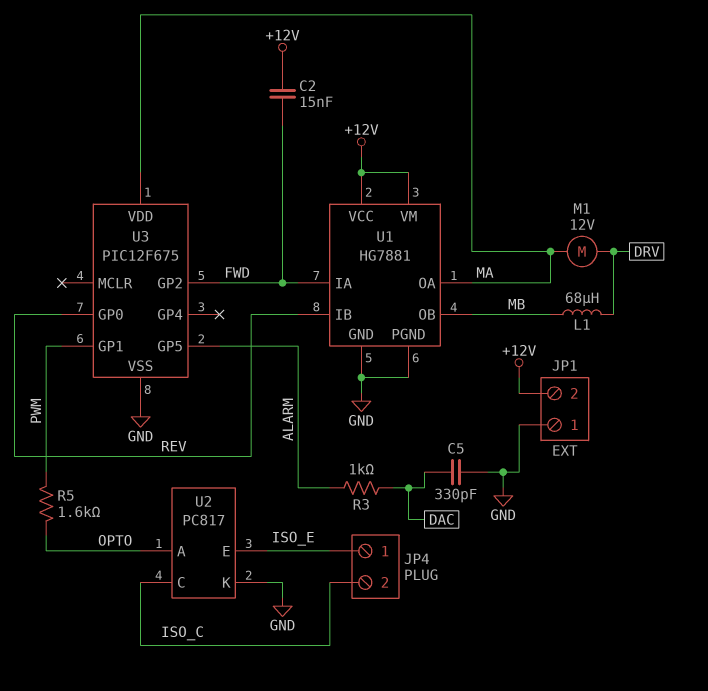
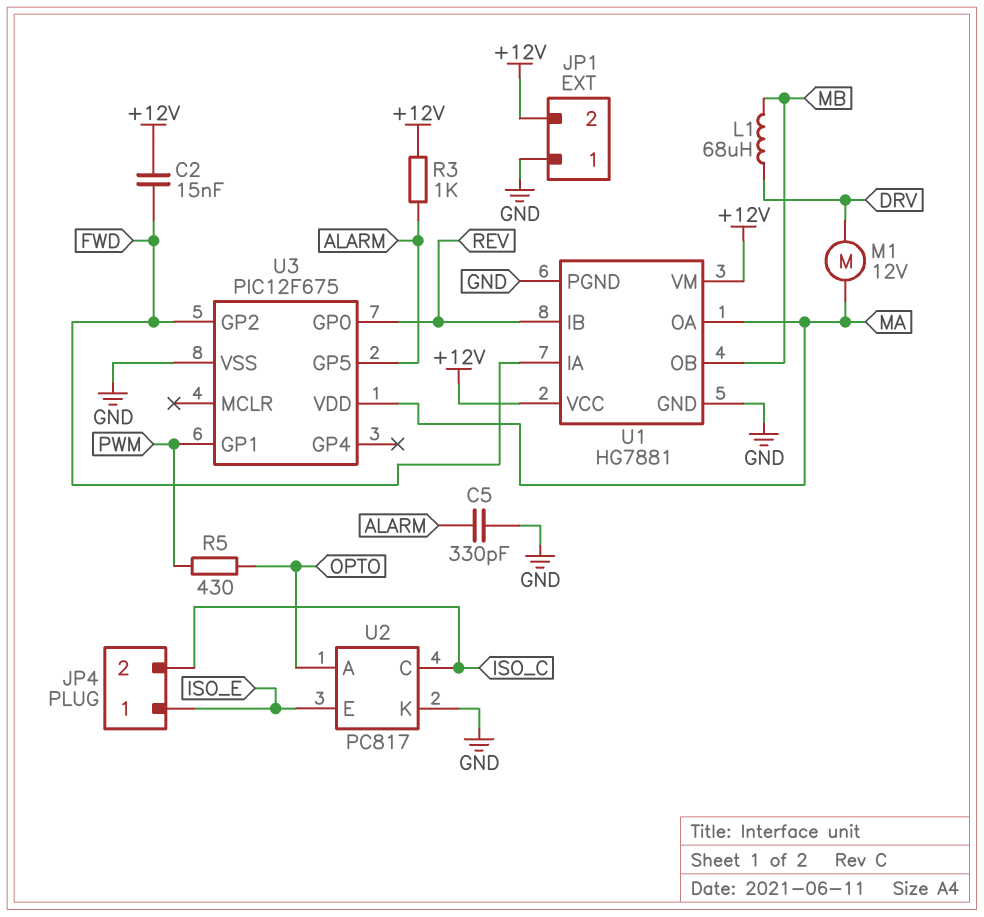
C5: 330pF (DAC, GND) -> 330pF (ALARM, GND)
R3: 1k (ALARM, DAC) -> 1k (+12V, ALARM)
R5: 1.6k (OPTO, PWM) -> 430 (OPTO, PWM)

